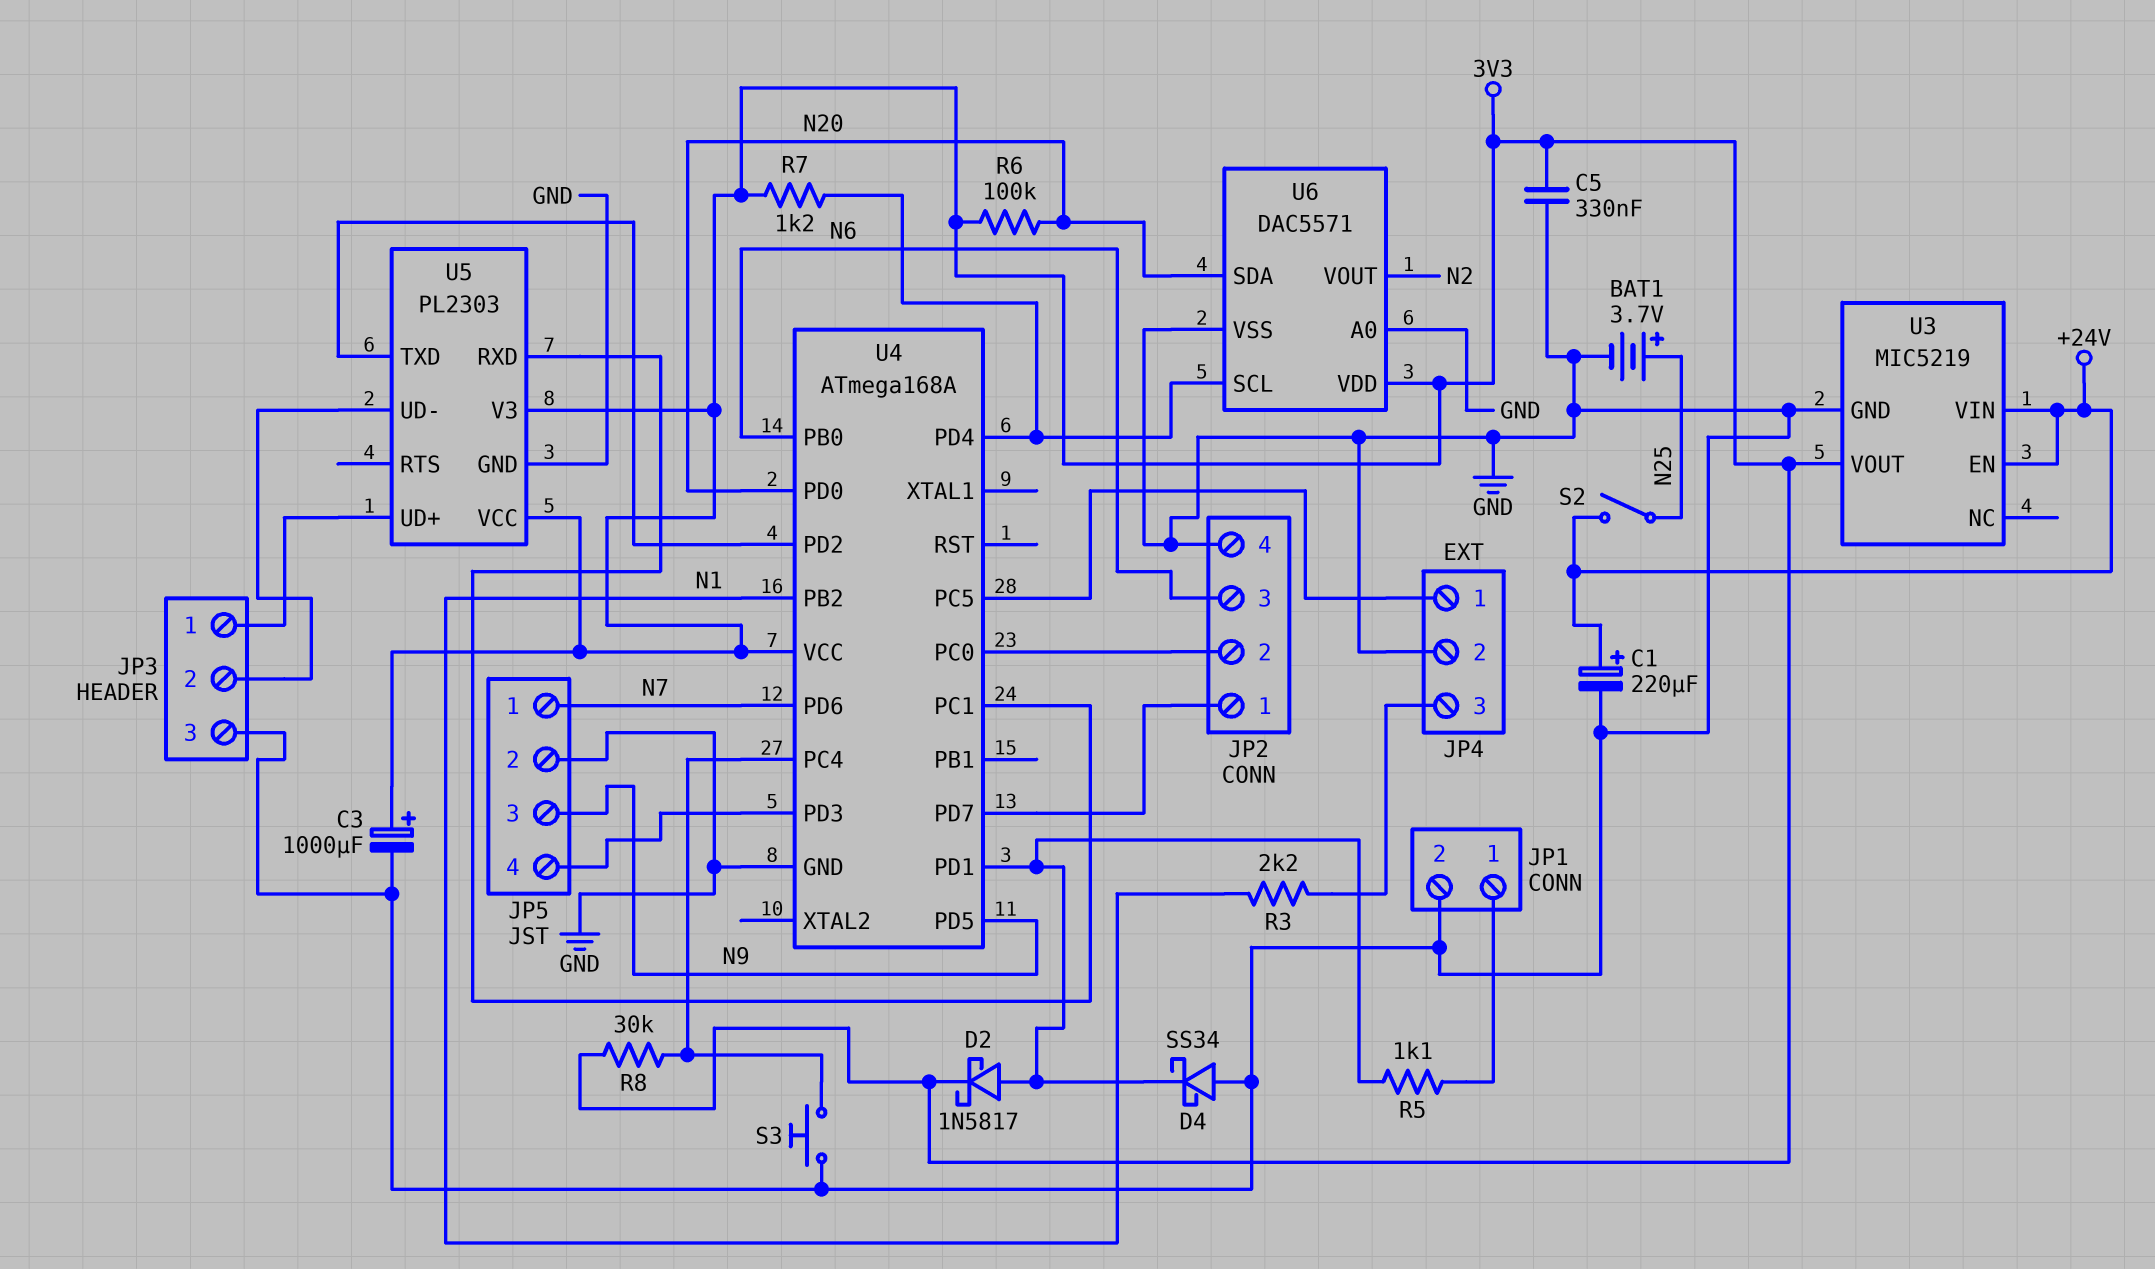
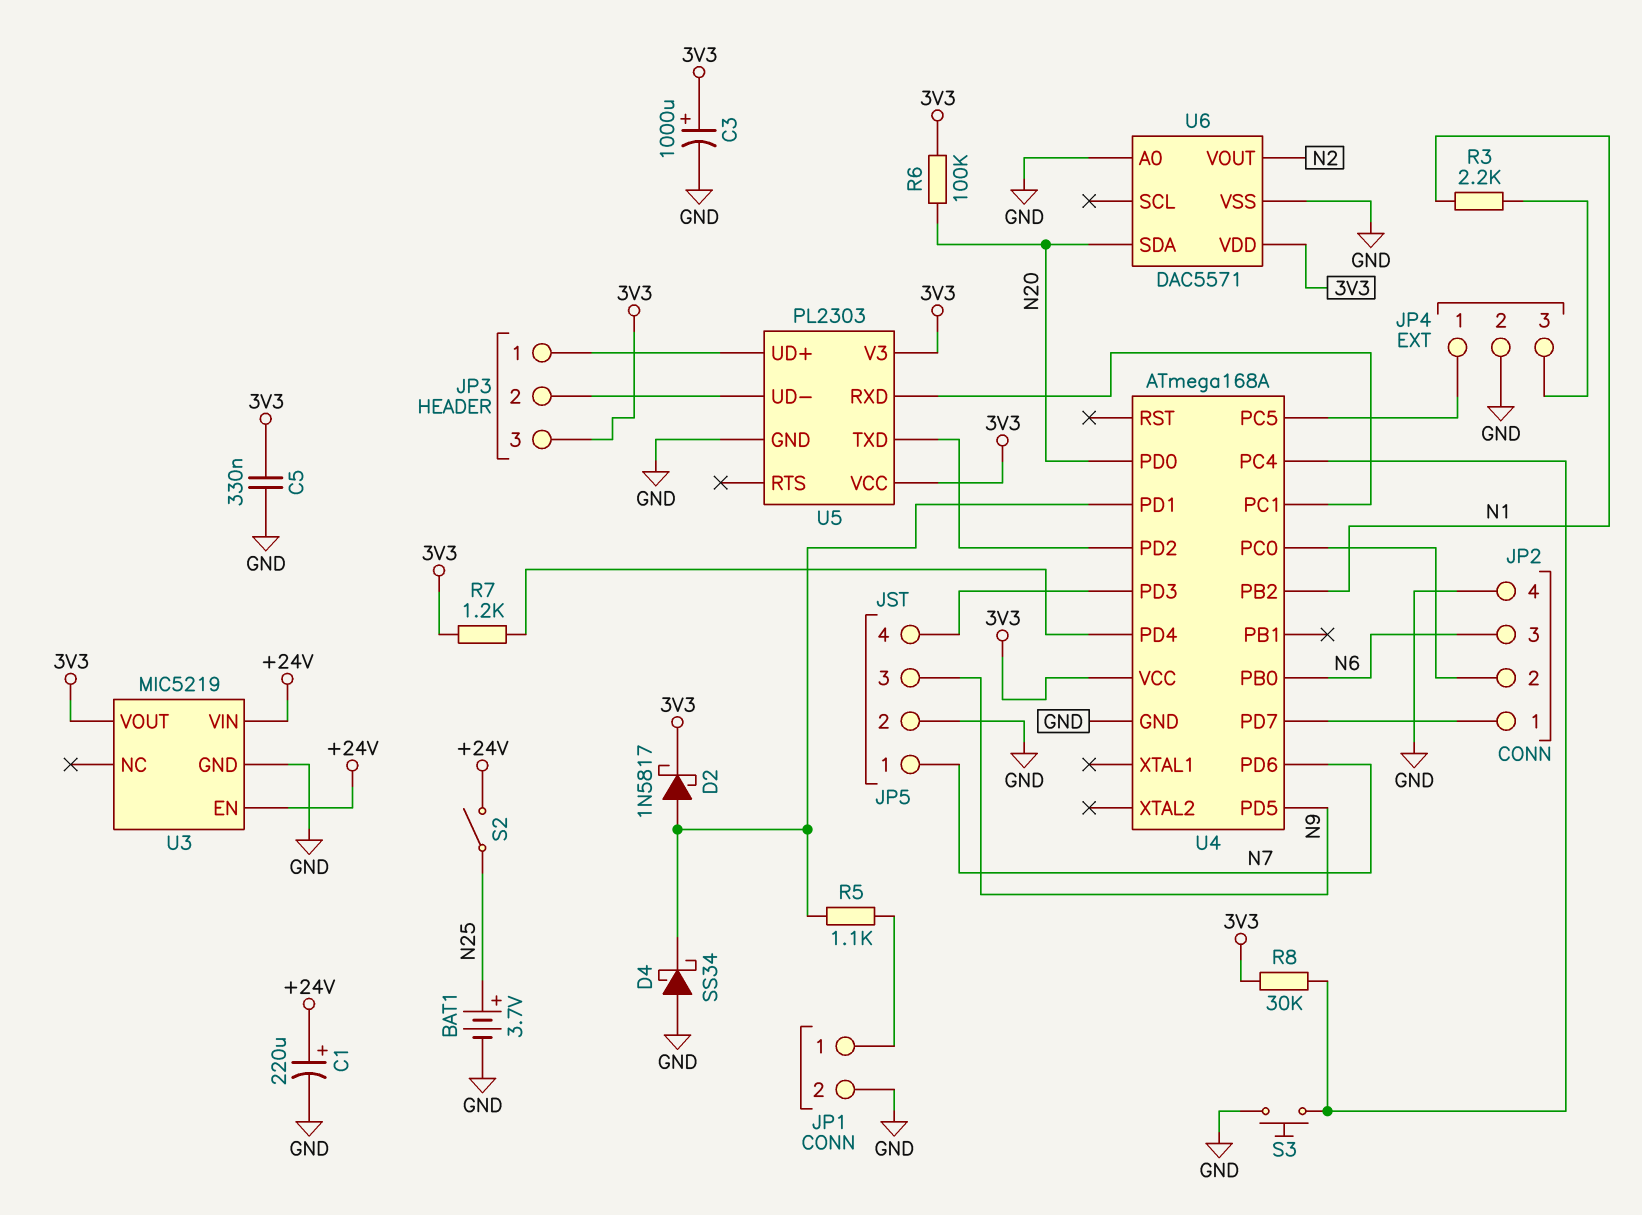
JP3 pin 3: GND -> 3V3
U6 pin SCL: U4/PD4 -> none

